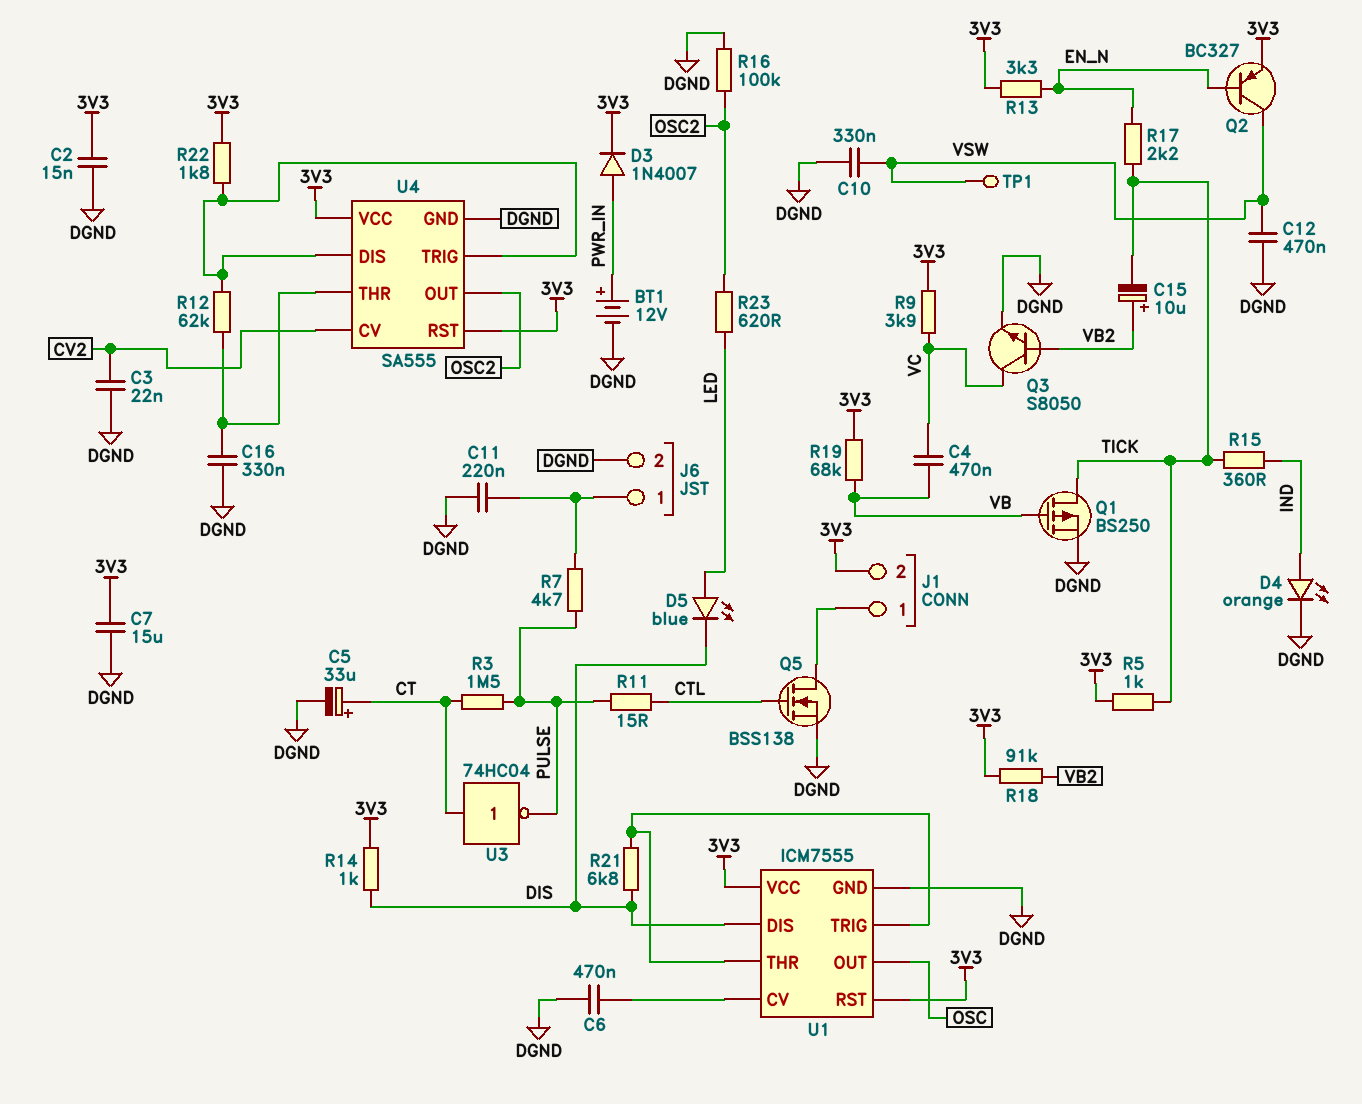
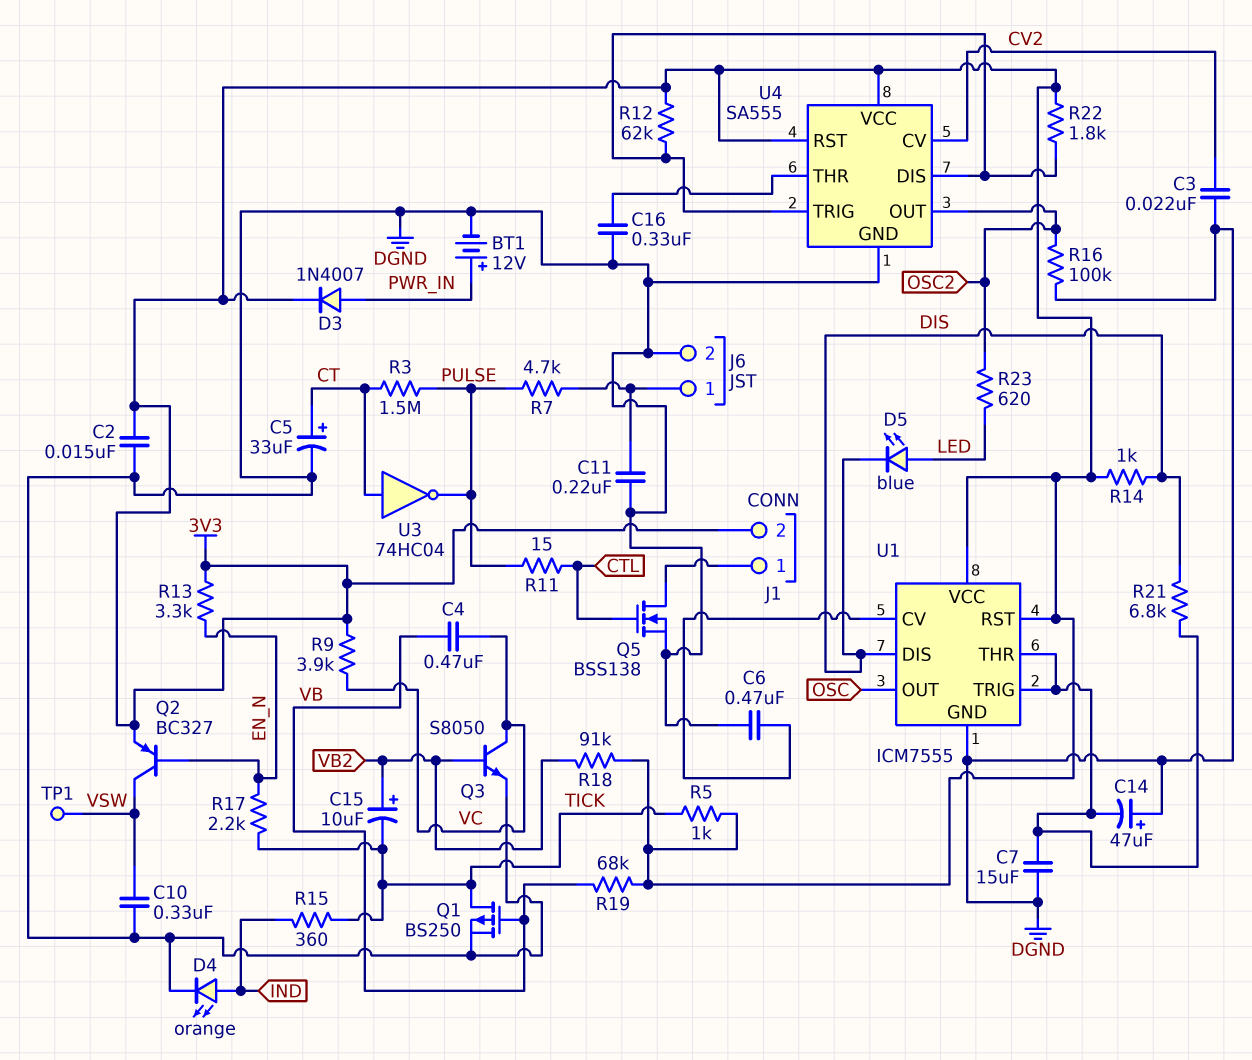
C7: 15uF (3V3, DGND) -> 15uF (DGND, U1/THR)
C12: 470nF (DGND, VSW) -> none
C14: none -> 47uF (plus DGND, minus U1/THR)
R12: 62k (U4/DIS, U4/THR) -> 62k (3V3, U4/DIS)

